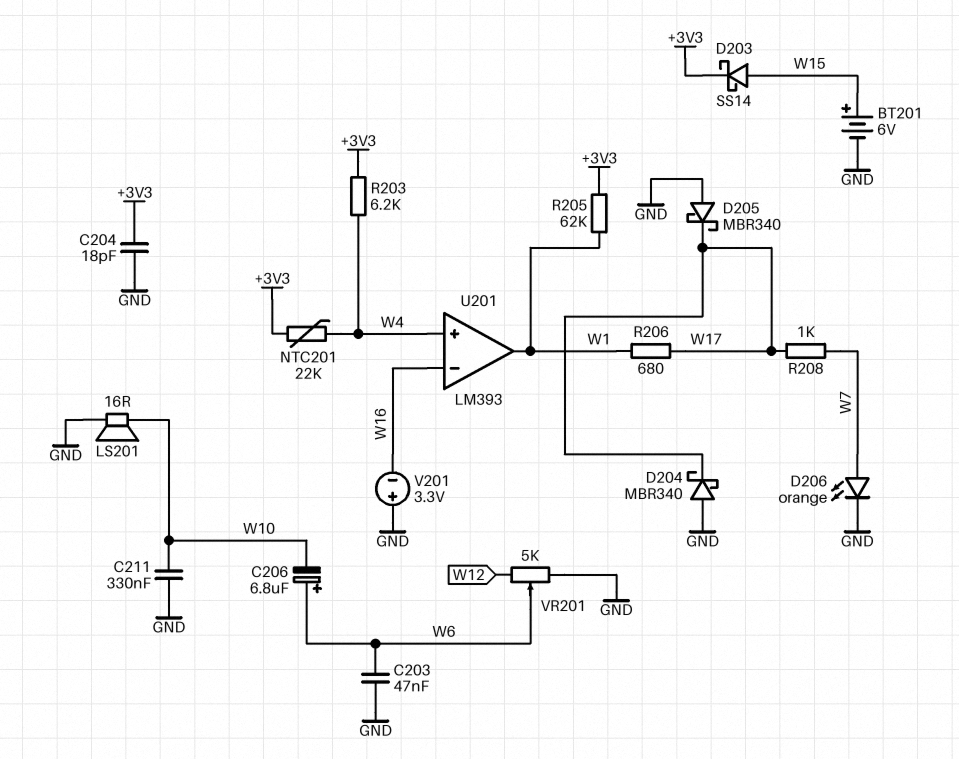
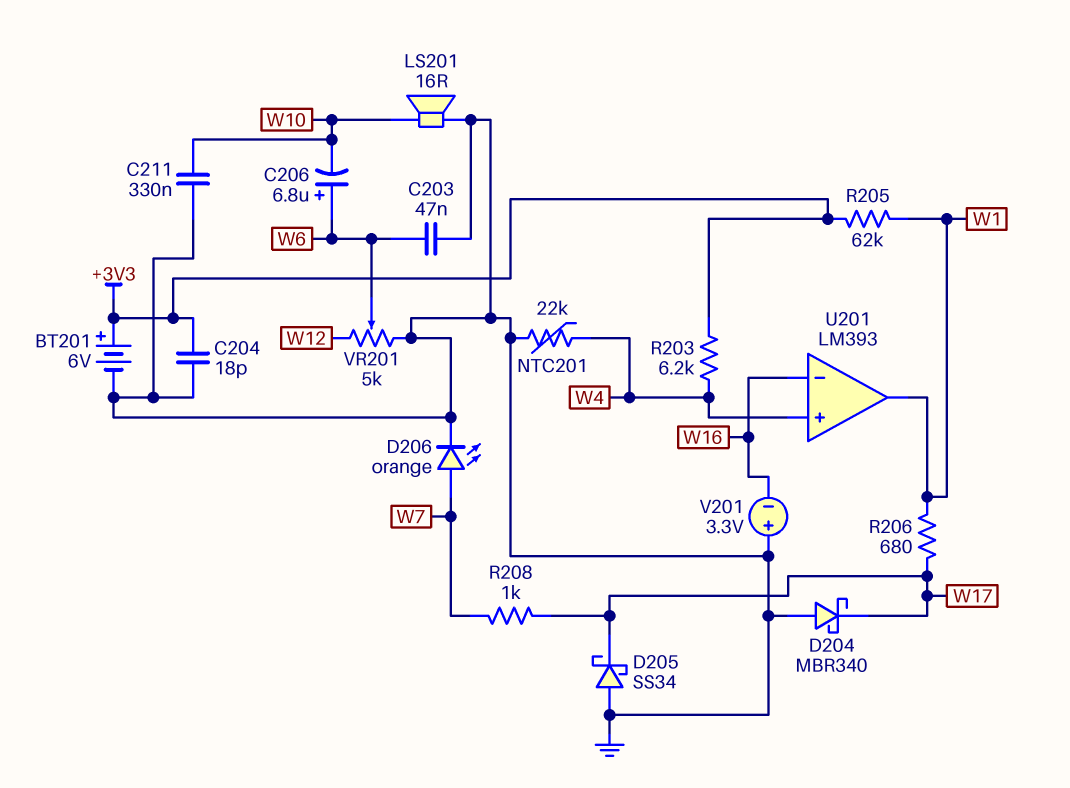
BT201: 6V (plus W15, minus GND) -> 6V (plus +3V3, minus GND)
D203: schottky SS14 (A W15, K +3V3) -> none
D205: schottky MBR340 (A GND, K W17) -> schottky SS34 (A GND, K W17)
NTC201: 22k (+3V3, W4) -> 22k (GND, W4)

